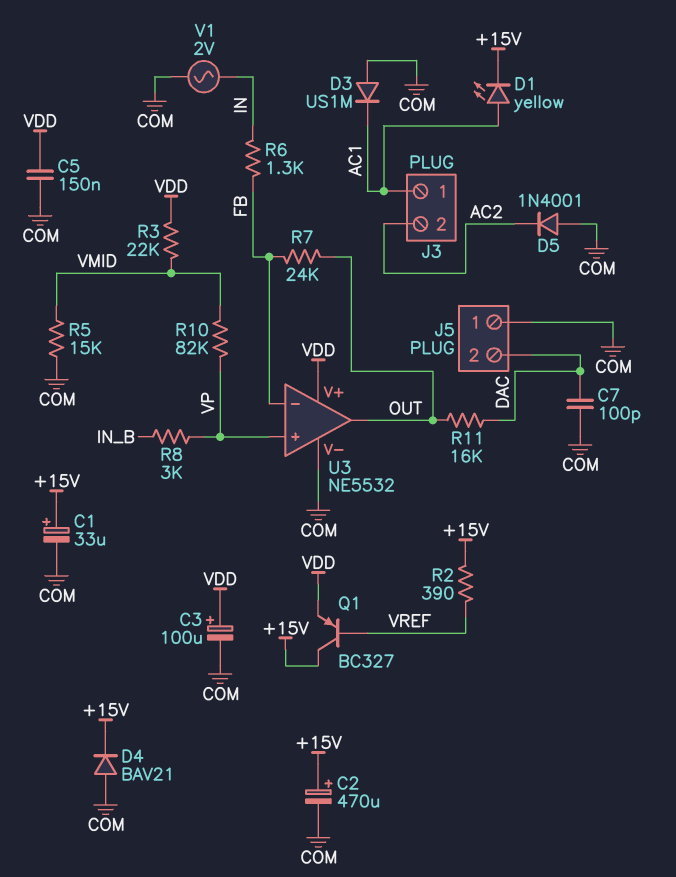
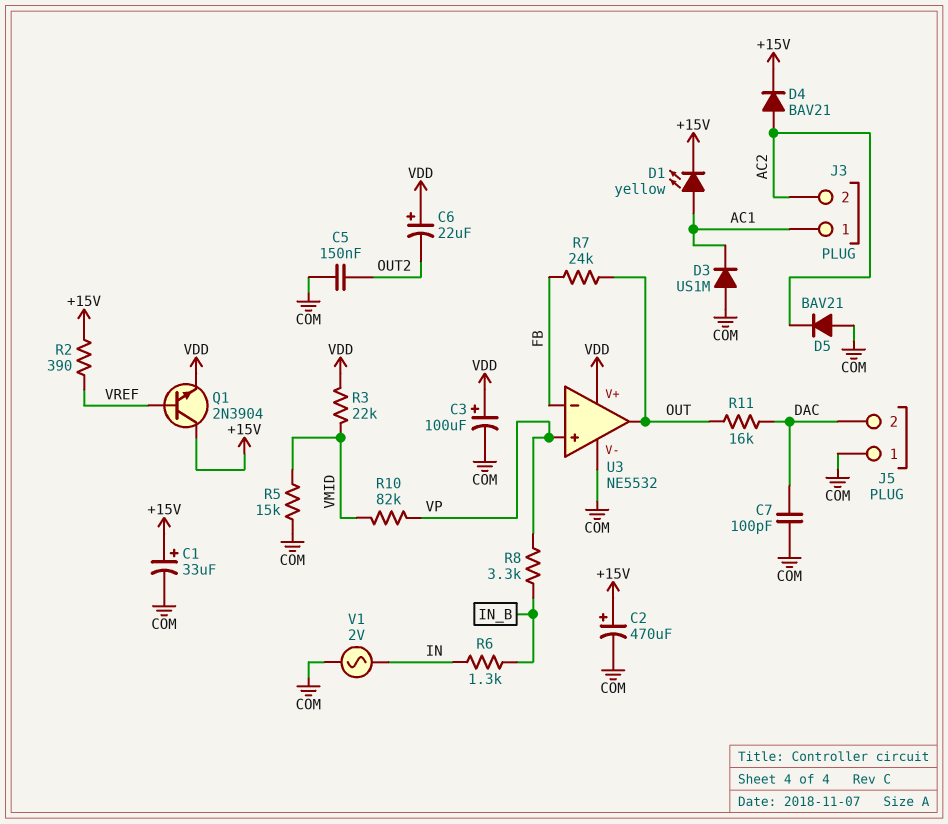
C5: 150nF (COM, VDD) -> 150nF (COM, OUT2)
C6: none -> 22uF (plus VDD, minus OUT2)
D4: diode BAV21 (A COM, K +15V) -> diode BAV21 (A AC2, K +15V)
D5: diode 1N4001 (A COM, K AC2) -> diode BAV21 (A COM, K AC2)
Q1: PNP BC327 (B VREF, C +15V, E VDD) -> NPN 2N3904 (B VREF, C +15V, E VDD)
R6: 1.3k (FB, IN) -> 1.3k (IN, IN_B)
R8: 3k (IN_B, VP) -> 3.3k (IN_B, VP)

